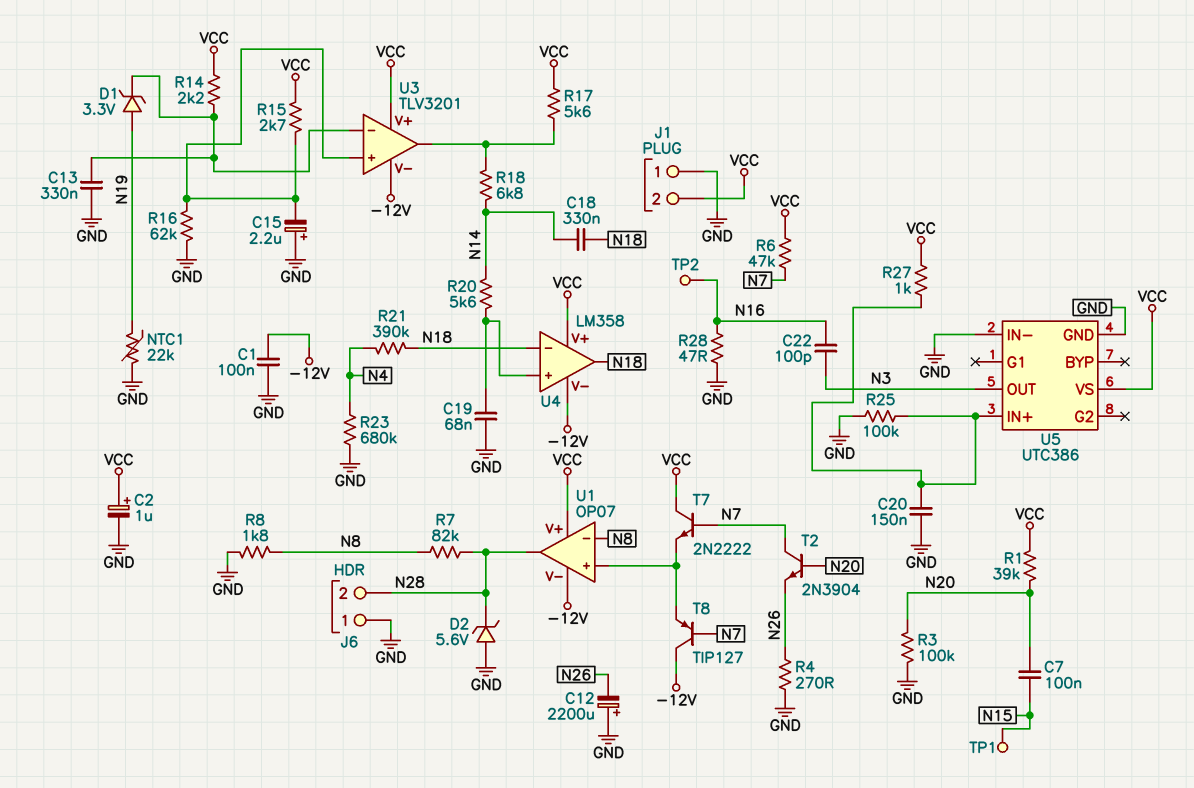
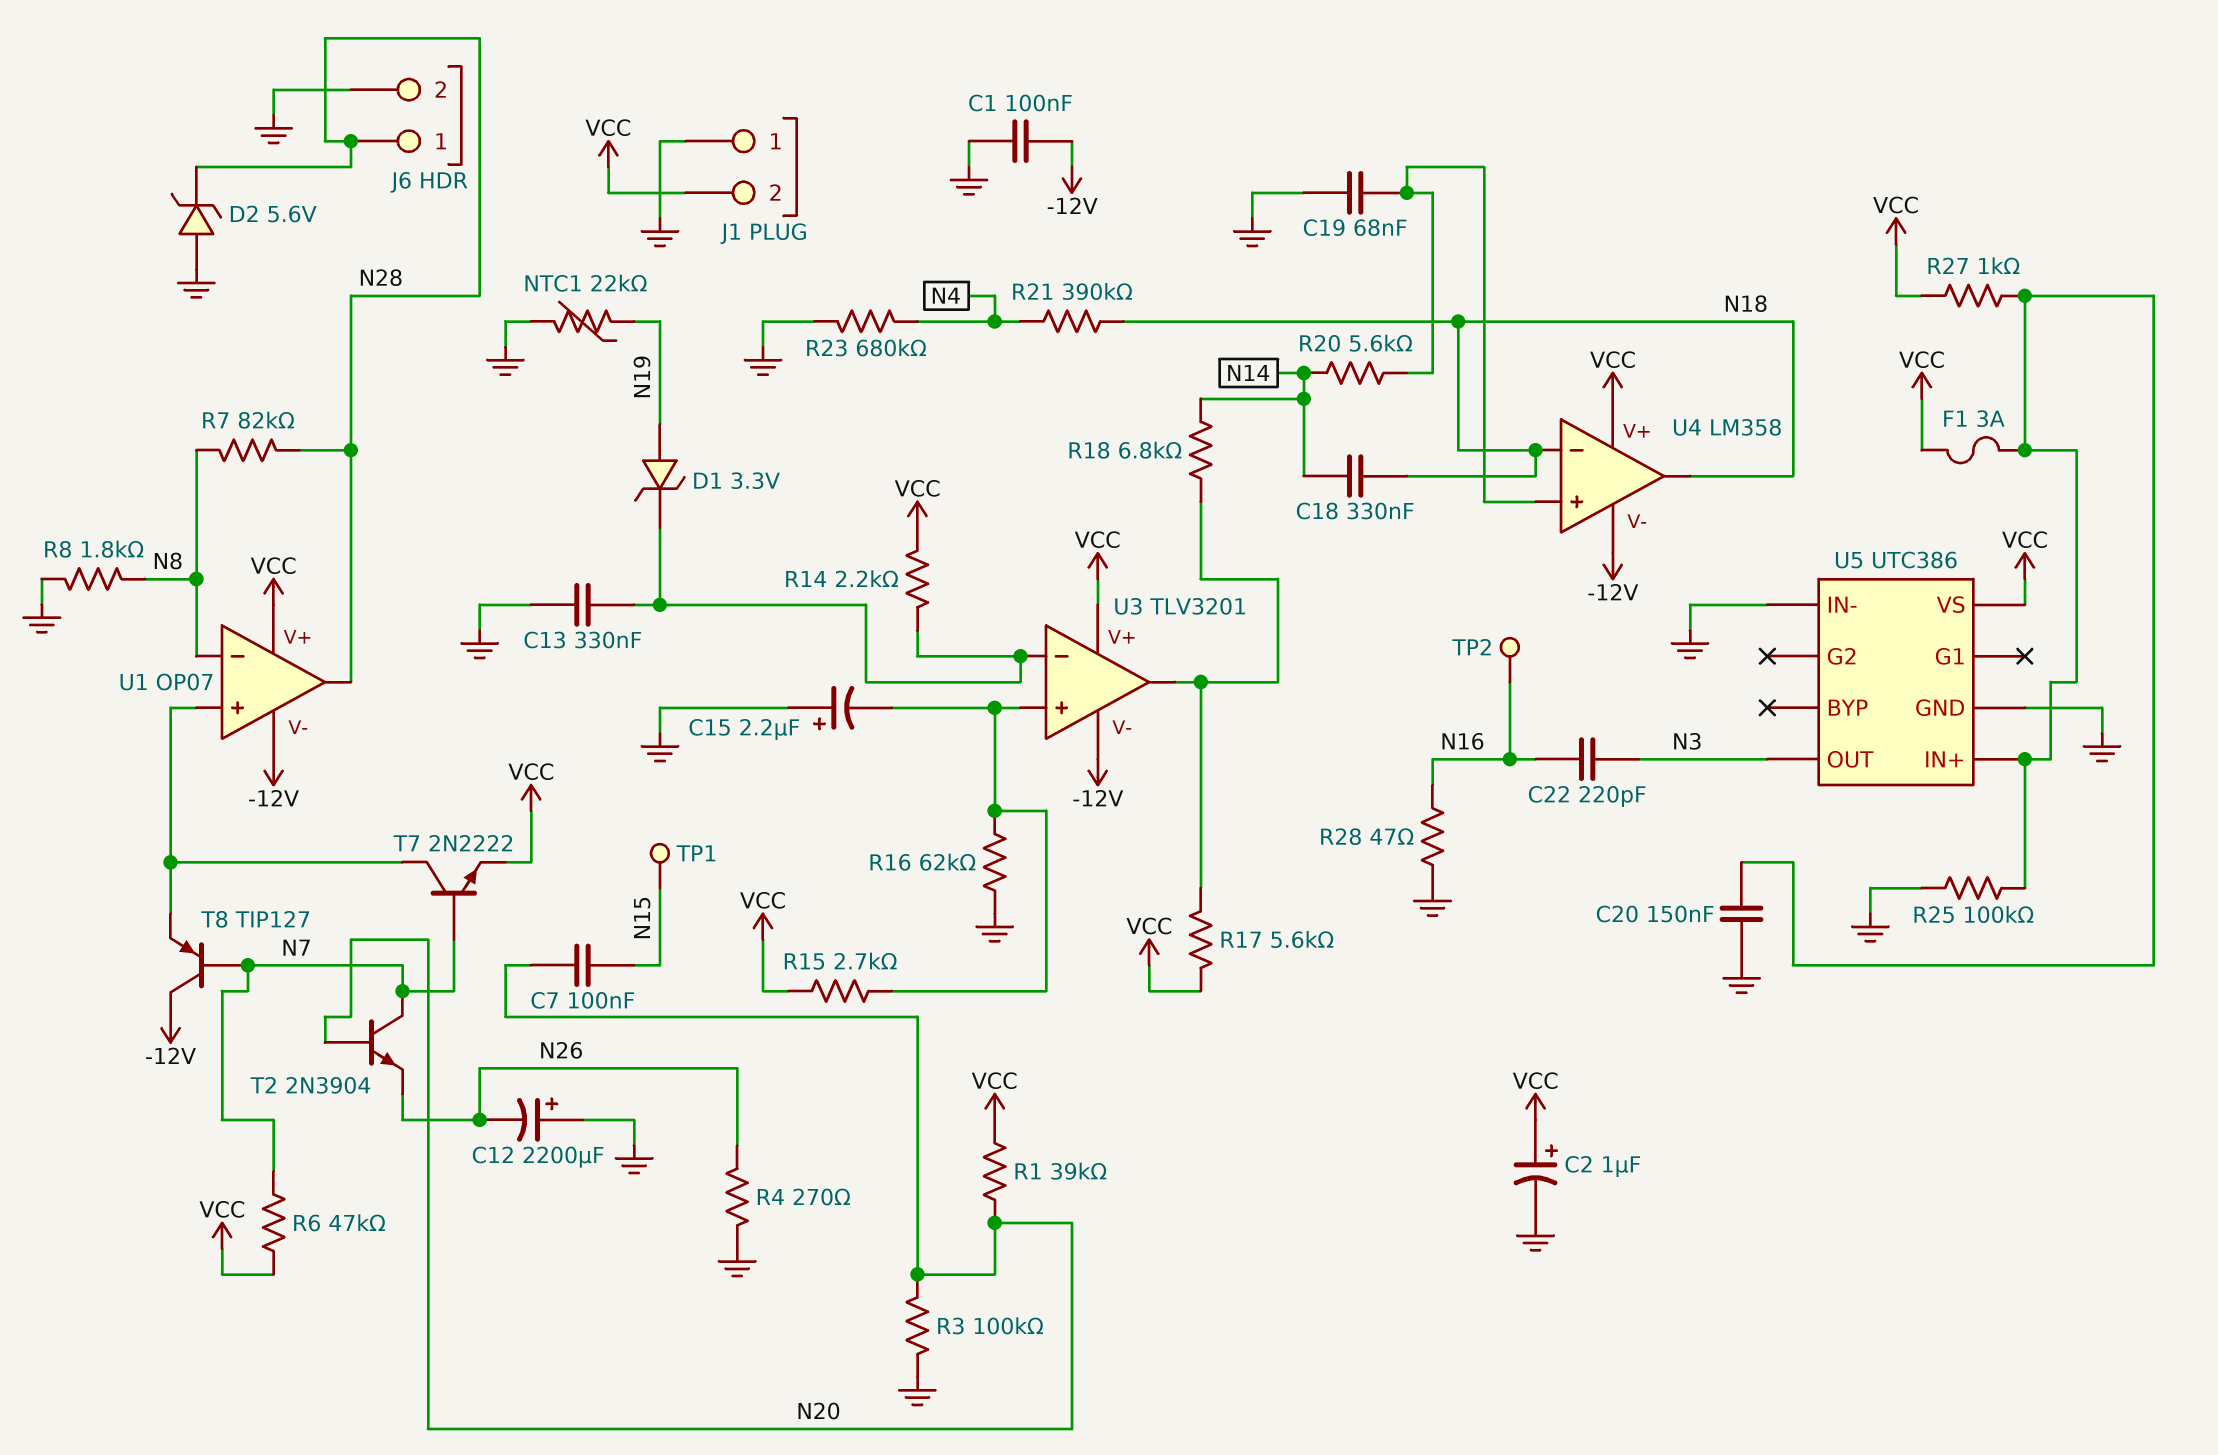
C22: 100pF (N3, N16) -> 220pF (N3, N16)
F1: none -> 3A (U5/IN+, VCC)
J6 pin 1: GND -> N28
J6 pin 2: N28 -> GND
T7: NPN 2N2222 (B N7, C VCC, E U1/in+) -> NPN 2N2222 (B N7, C U1/in+, E VCC)

